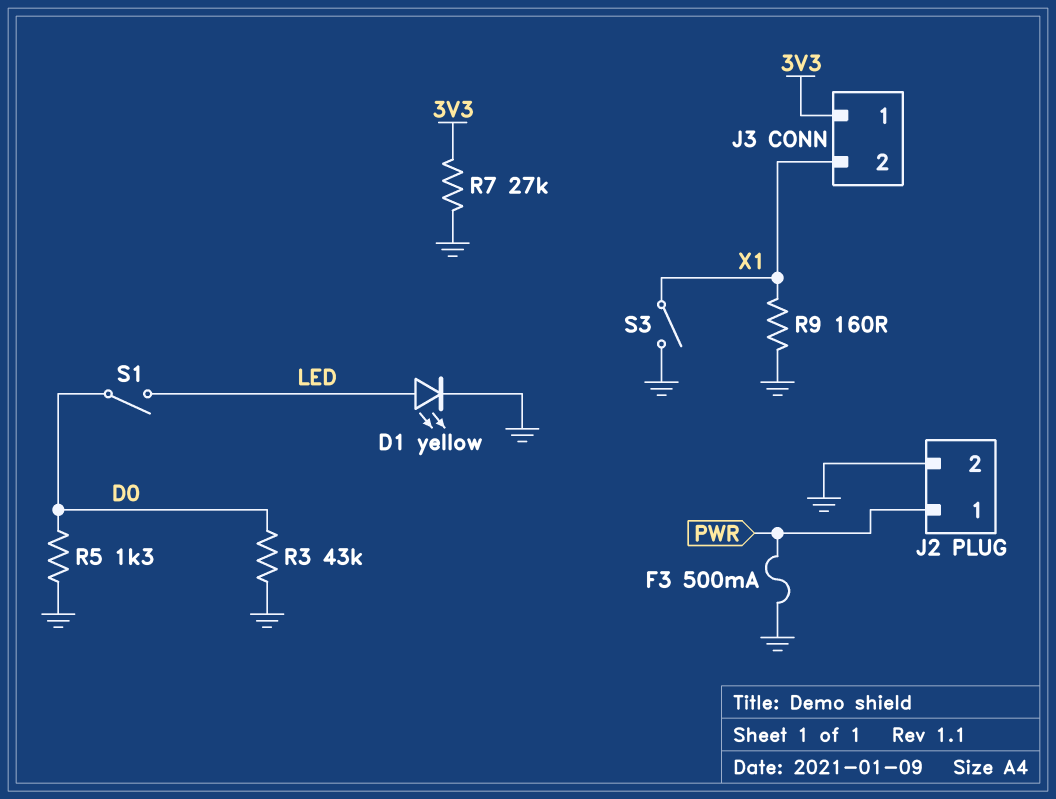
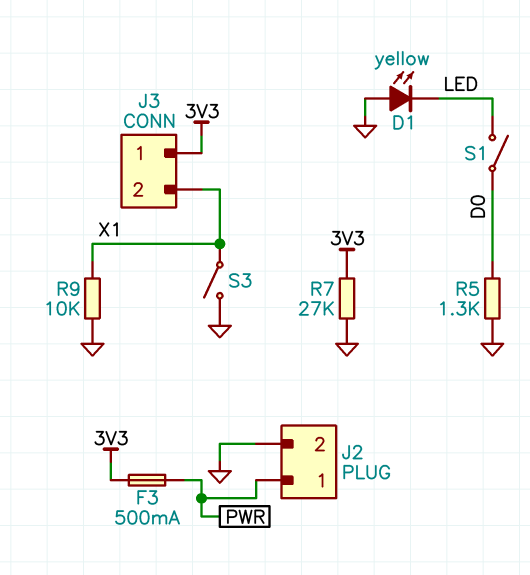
D1: LED yellow (A LED, K GND) -> LED yellow (A GND, K LED)
F3: 500mA (GND, PWR) -> 500mA (3V3, PWR)
R3: 43k (D0, GND) -> none
R9: 160 (GND, X1) -> 10k (GND, X1)

